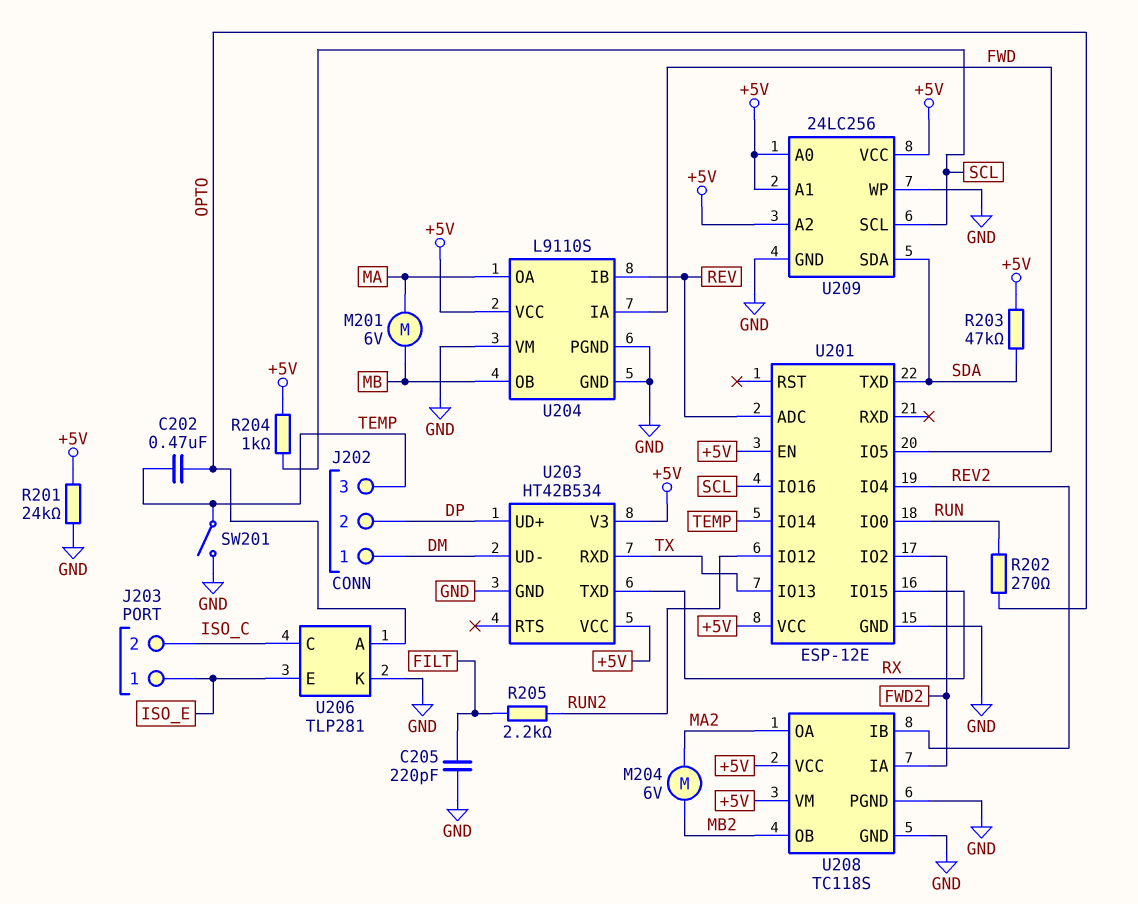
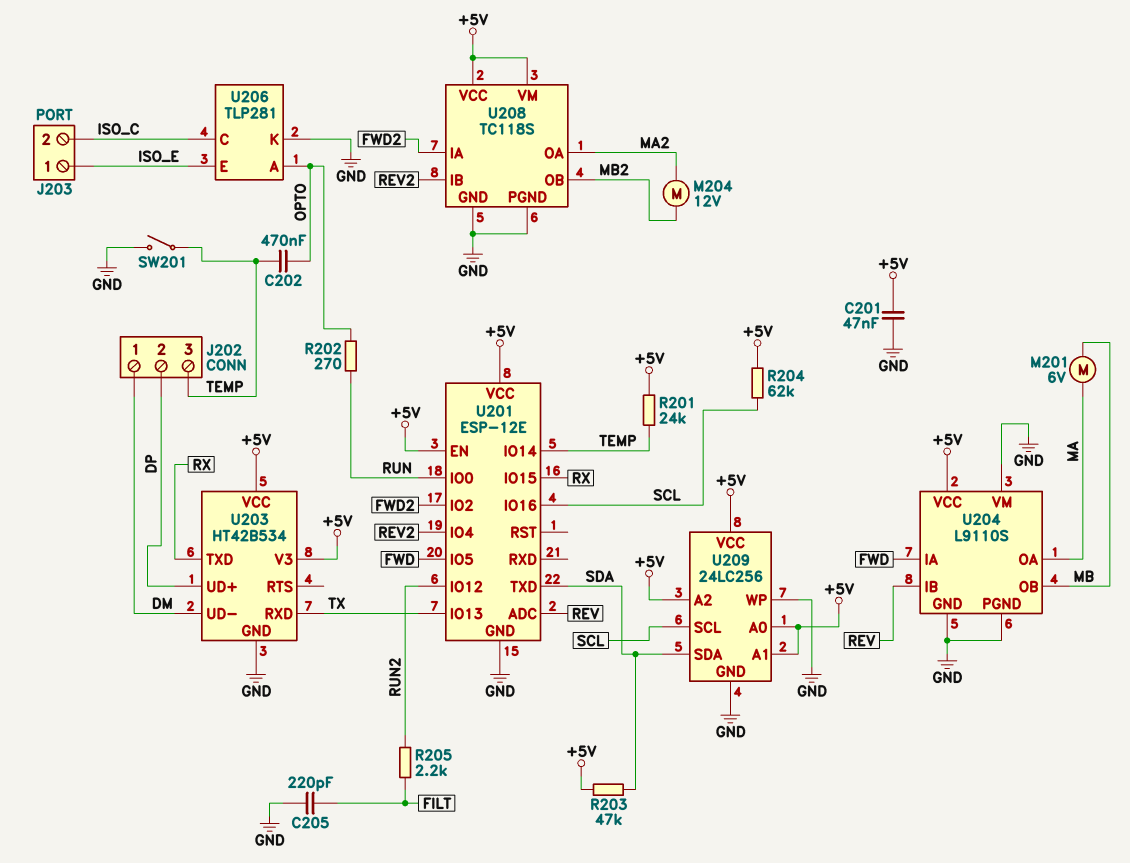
C201: none -> 47nF (+5V, GND)
M204: motor 6V (MA2, MB2) -> motor 12V (MA2, MB2)
R201: 24k (+5V, GND) -> 24k (+5V, TEMP)
R204: 1k (+5V, SCL) -> 62k (+5V, SCL)

